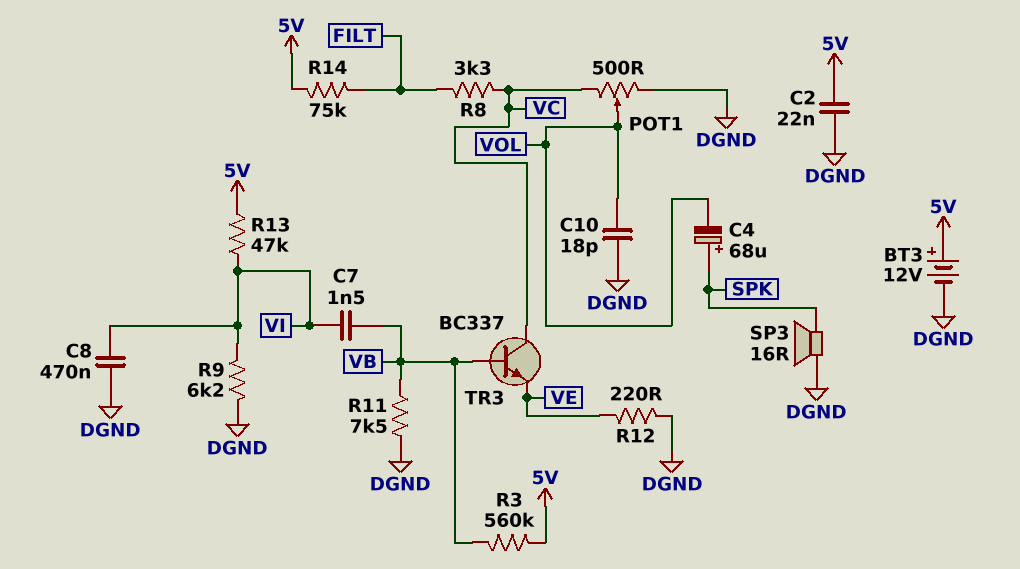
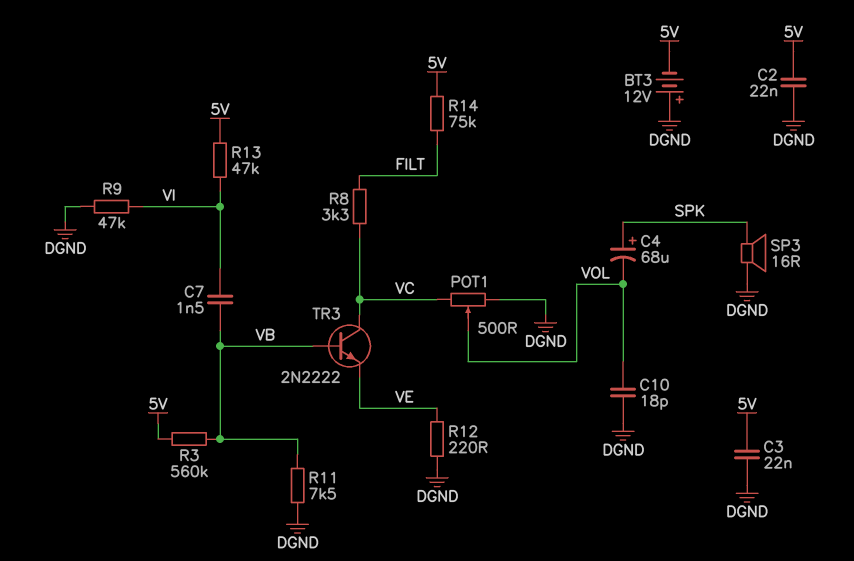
BT3: 12V (plus 5V, minus DGND) -> 12V (plus DGND, minus 5V)
C3: none -> 22nF (5V, DGND)
C8: 470nF (DGND, VI) -> none
R9: 6.2k (DGND, VI) -> 47k (DGND, VI)
TR3: NPN BC337 (B VB, C VC, E VE) -> NPN 2N2222 (B VB, C VC, E VE)

